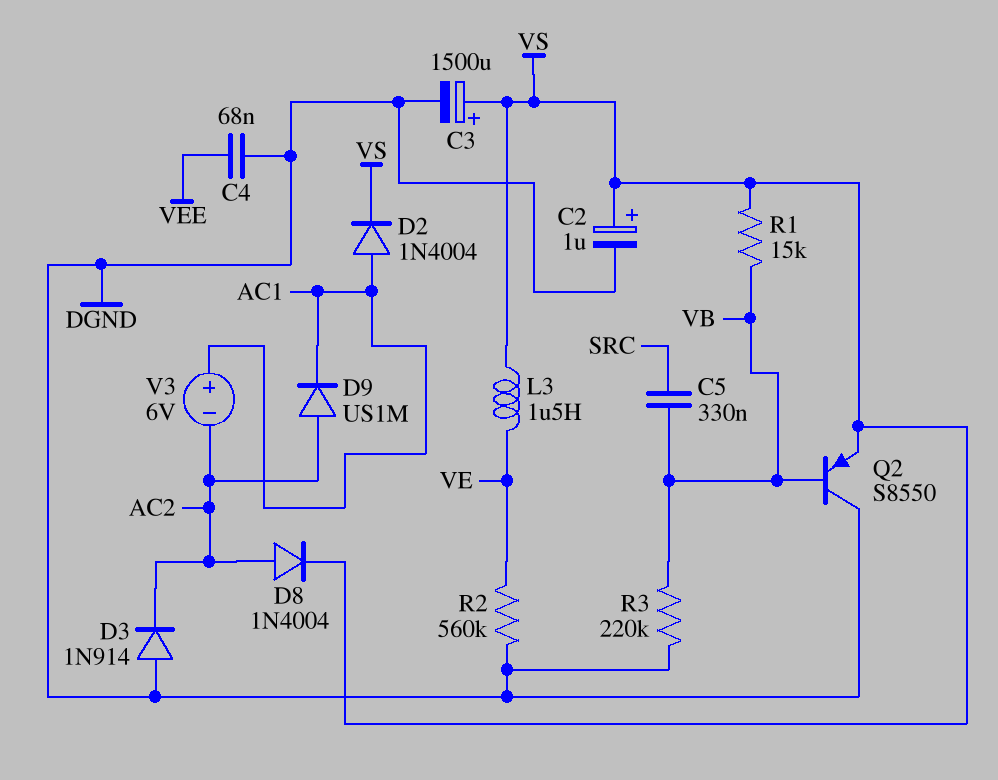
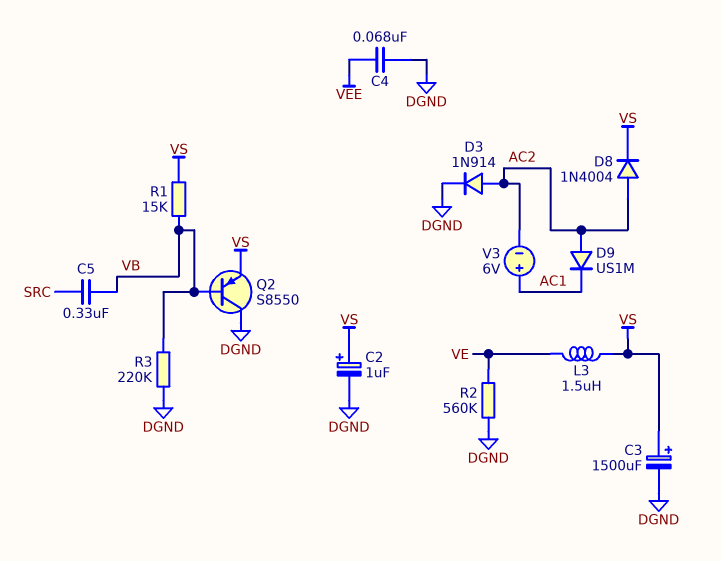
D2: diode 1N4004 (A AC1, K VS) -> none
D3: diode 1N914 (A DGND, K AC2) -> diode 1N914 (A AC2, K DGND)

